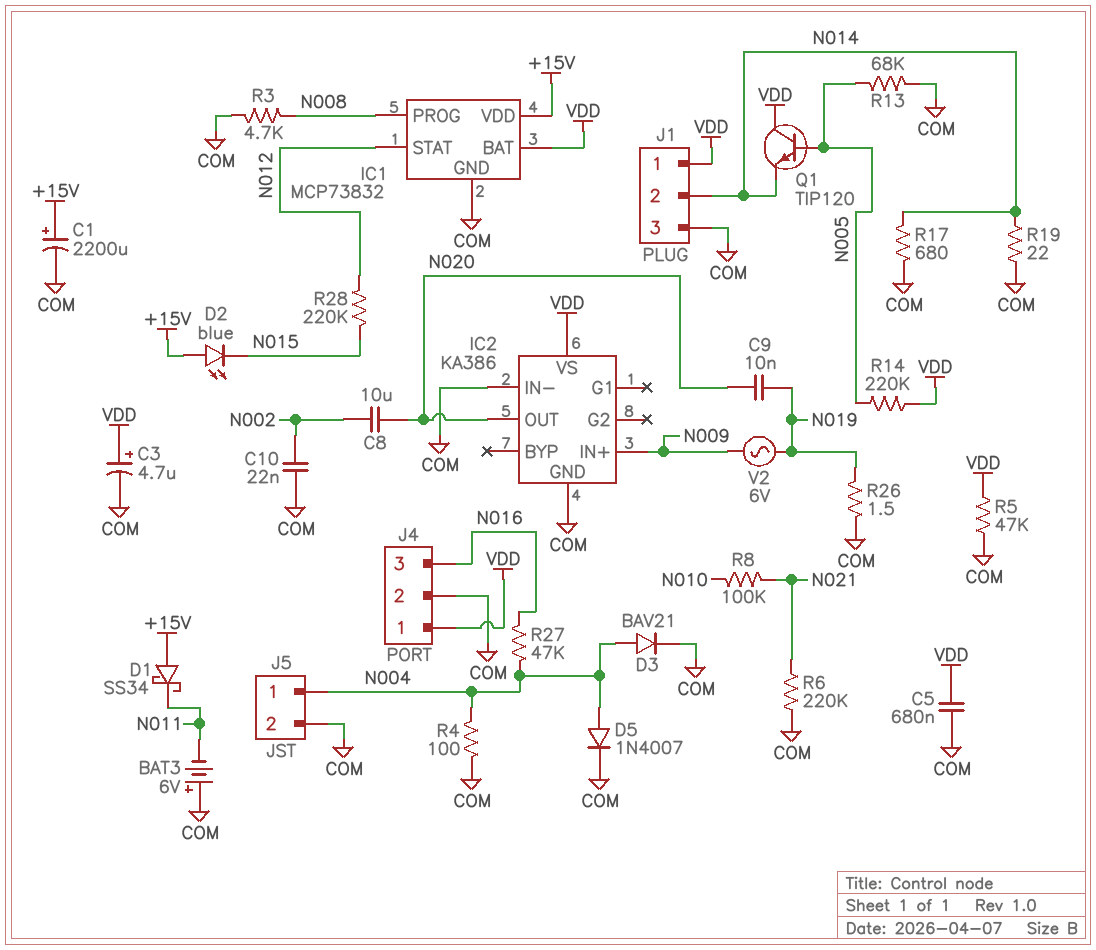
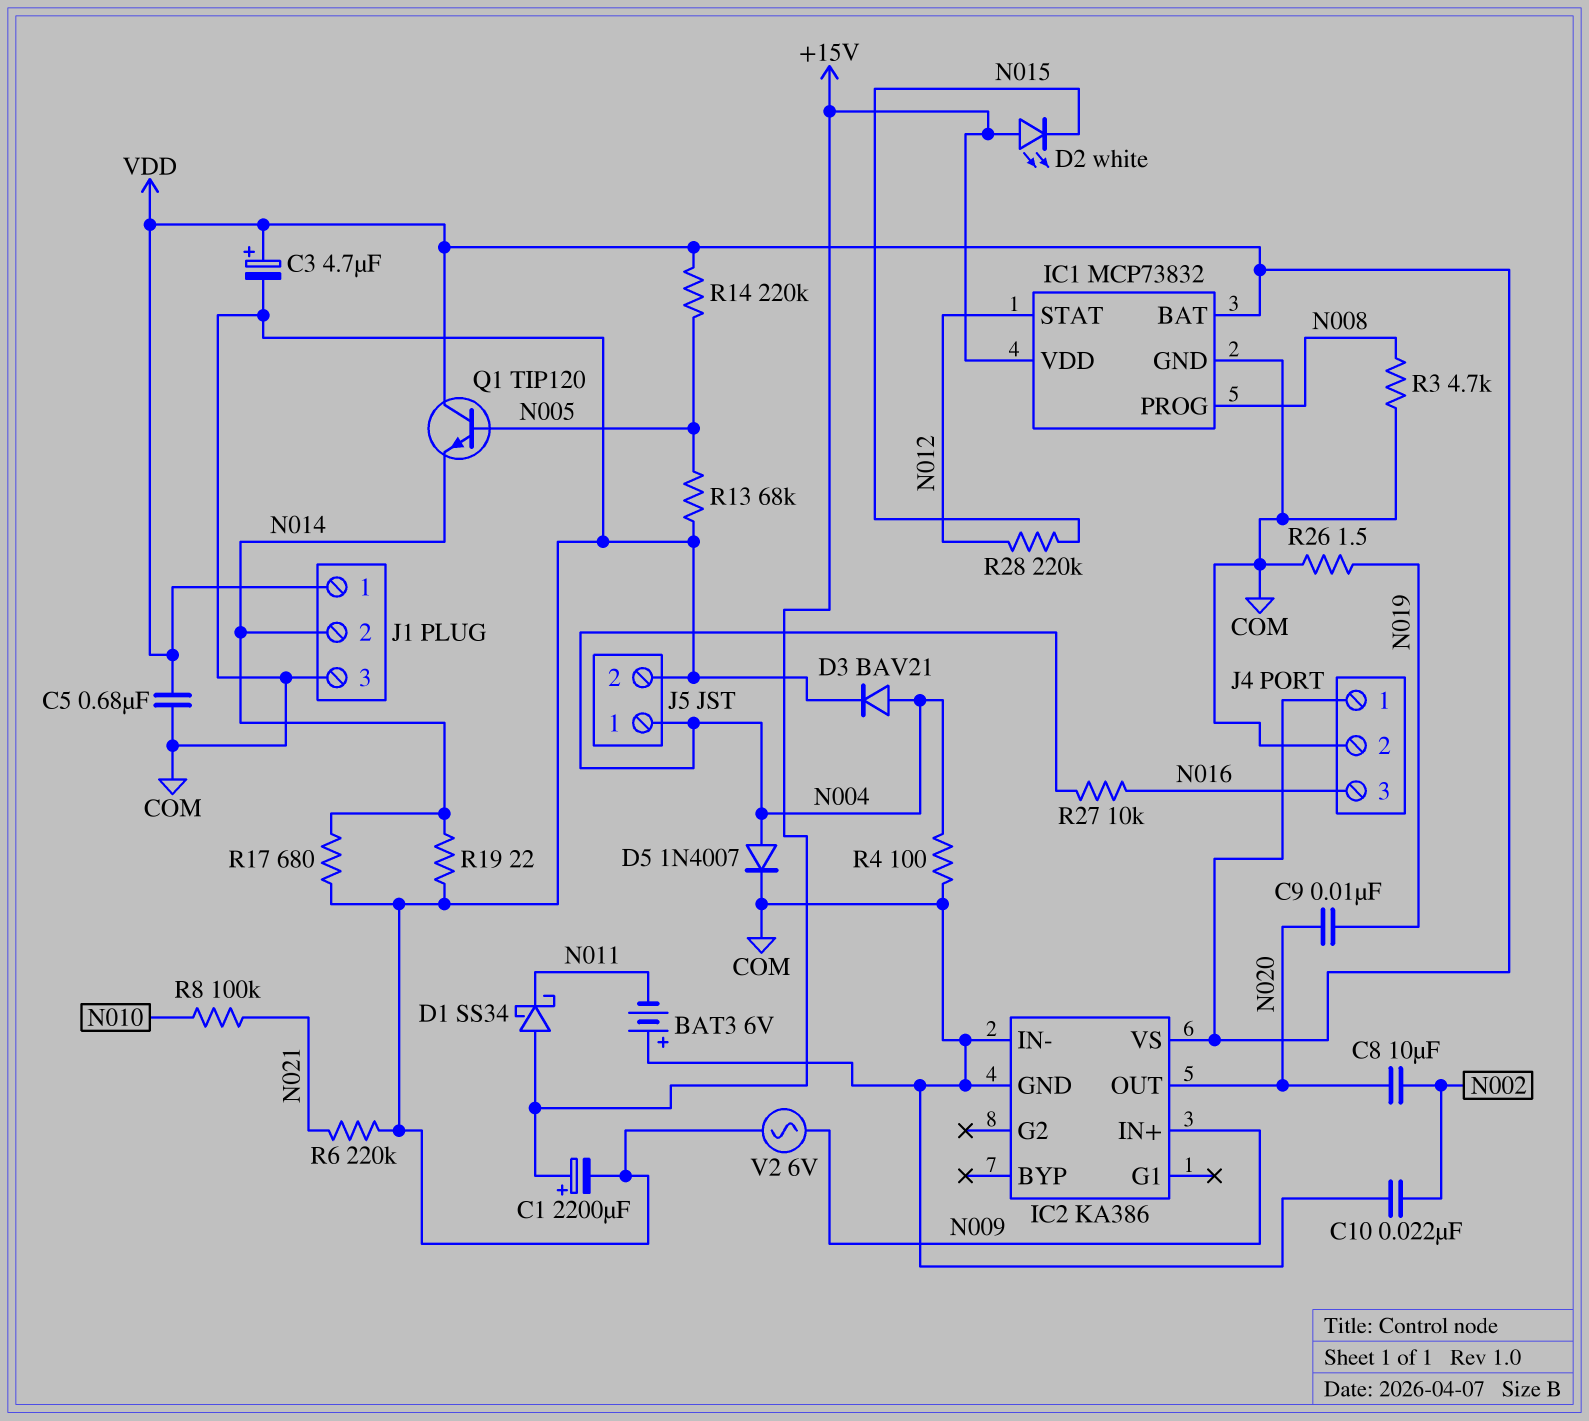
D2: LED blue (A +15V, K N015) -> LED white (A +15V, K N015)
R5: 47k (COM, VDD) -> none
R27: 47k (N004, N016) -> 10k (N004, N016)
V2: AC 6V (N009, N019) -> AC 6V (COM, N009)

